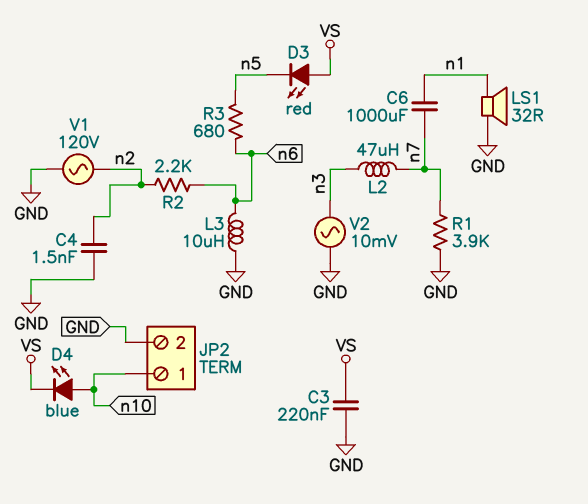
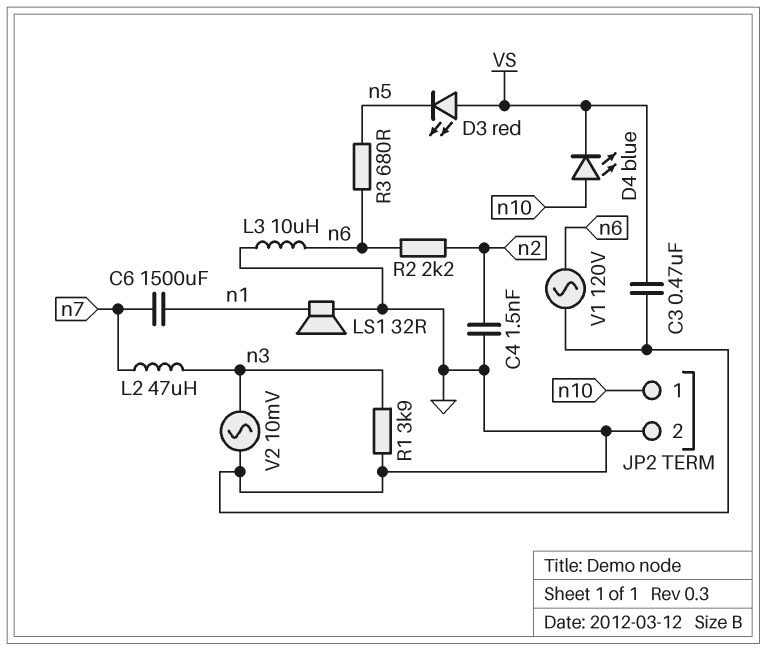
C3: 220nF (GND, VS) -> 470nF (GND, VS)
C6: 1000uF (n1, n7) -> 1500uF (n1, n7)
R1: 3.9k (GND, n7) -> 3.9k (GND, n3)
V1: AC 120V (GND, n2) -> AC 120V (GND, n6)

